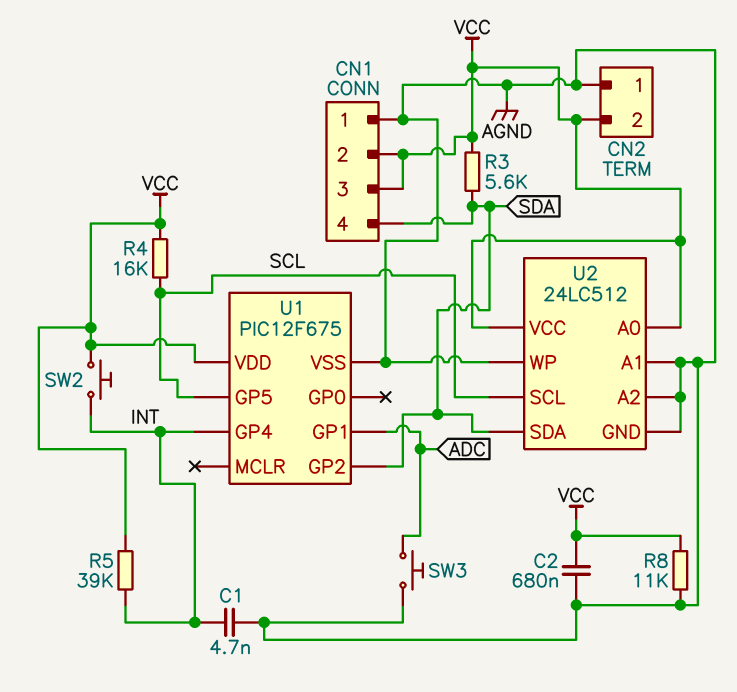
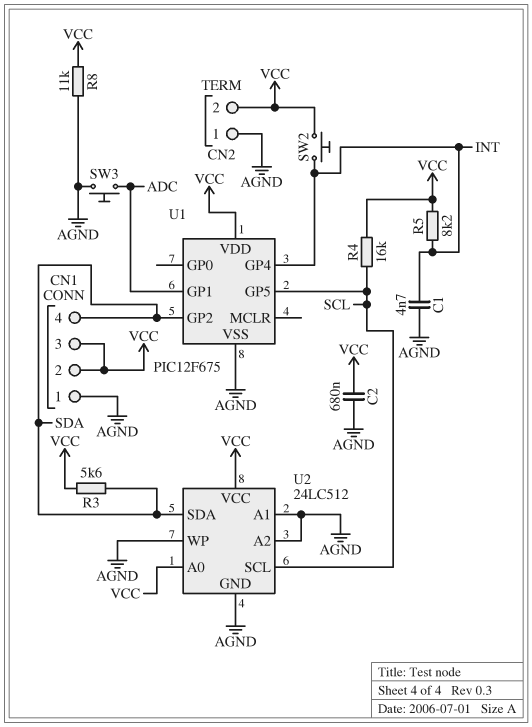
R5: 39k (INT, VCC) -> 8.2k (INT, VCC)

